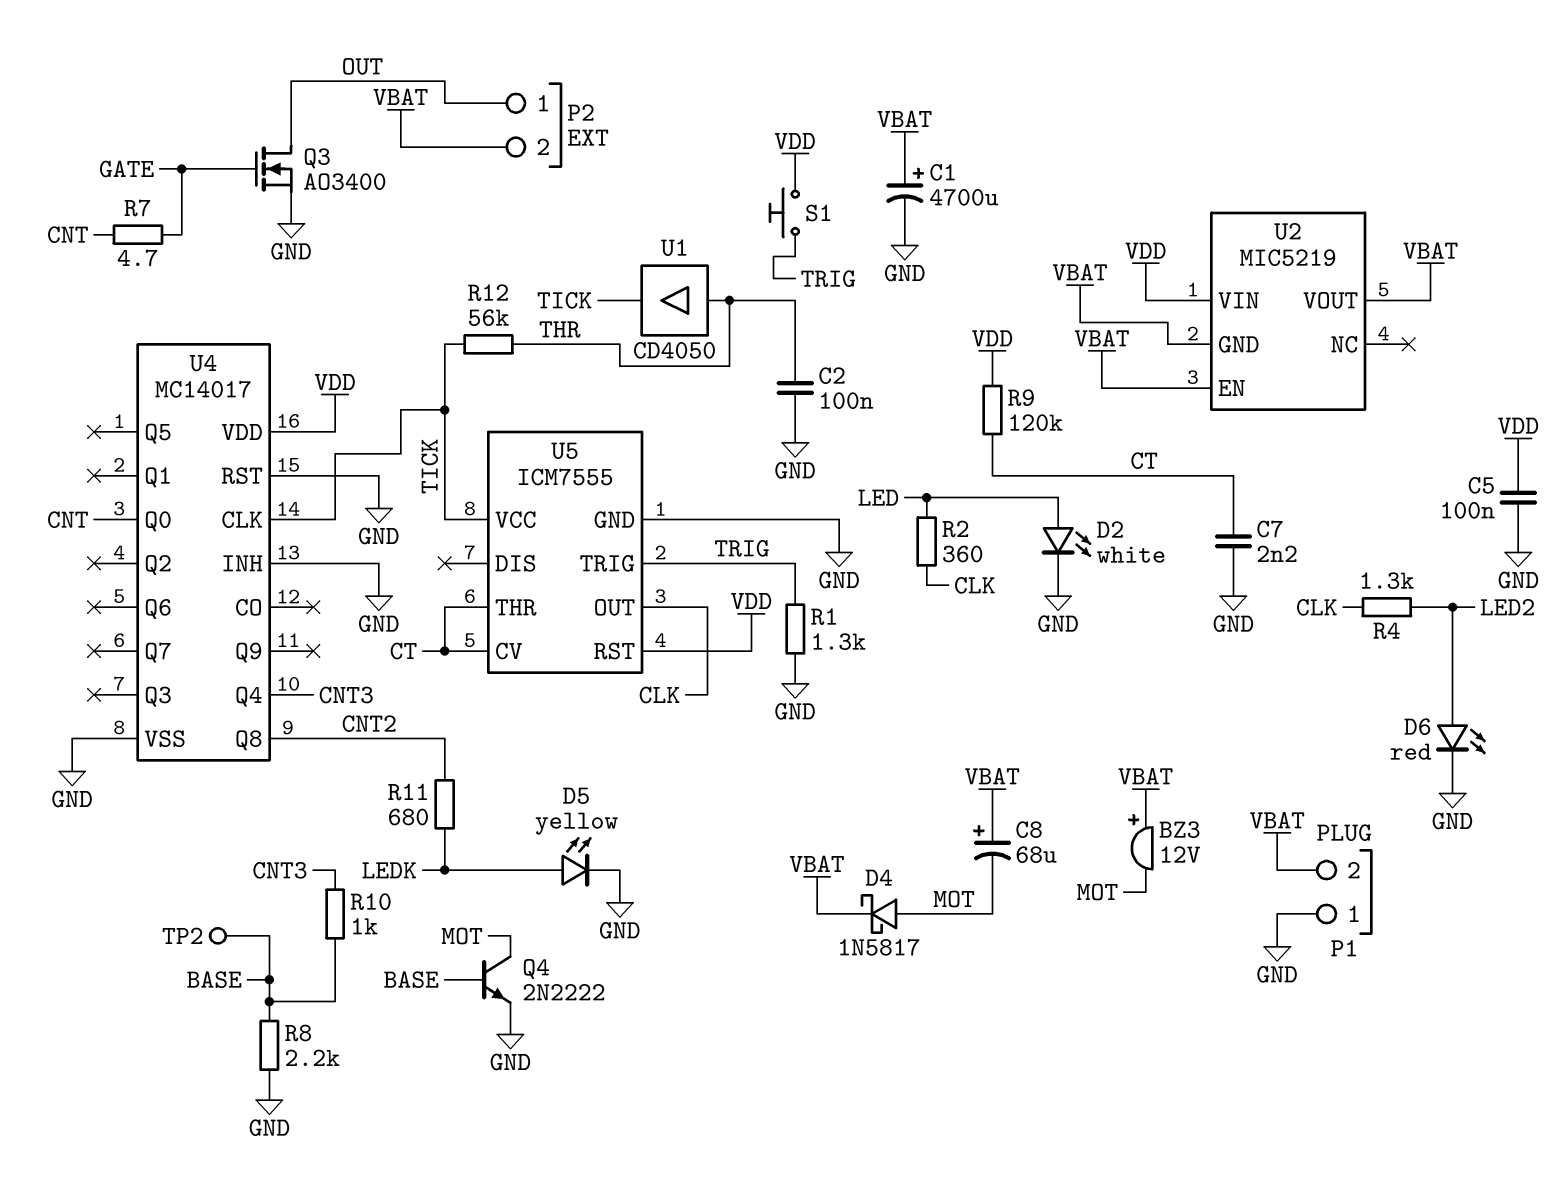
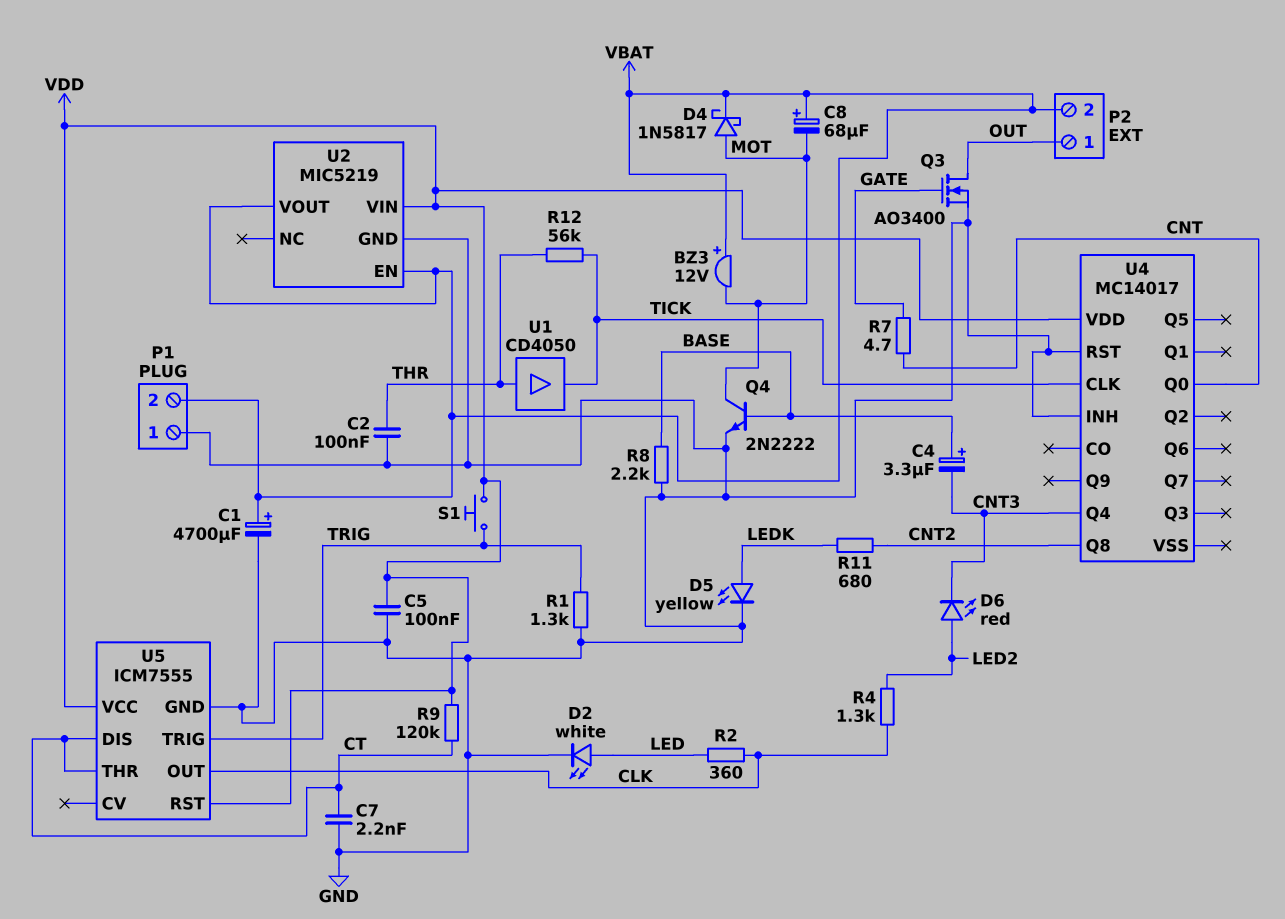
C4: none -> 3.3uF (plus BASE, minus CNT3)
D6: LED red (A LED2, K GND) -> LED red (A LED2, K CNT3)
R10: 1k (BASE, CNT3) -> none
TP2: test point (BASE) -> none
U2 pin GND: VBAT -> GND
U4 pin VSS: GND -> none
U5 pin CV: CT -> none
U5 pin DIS: none -> CT
U5 pin VCC: TICK -> VDD

